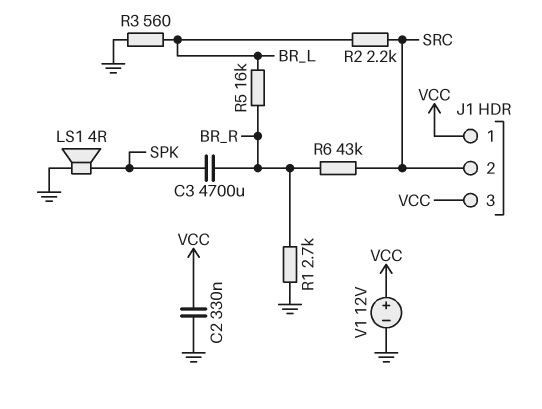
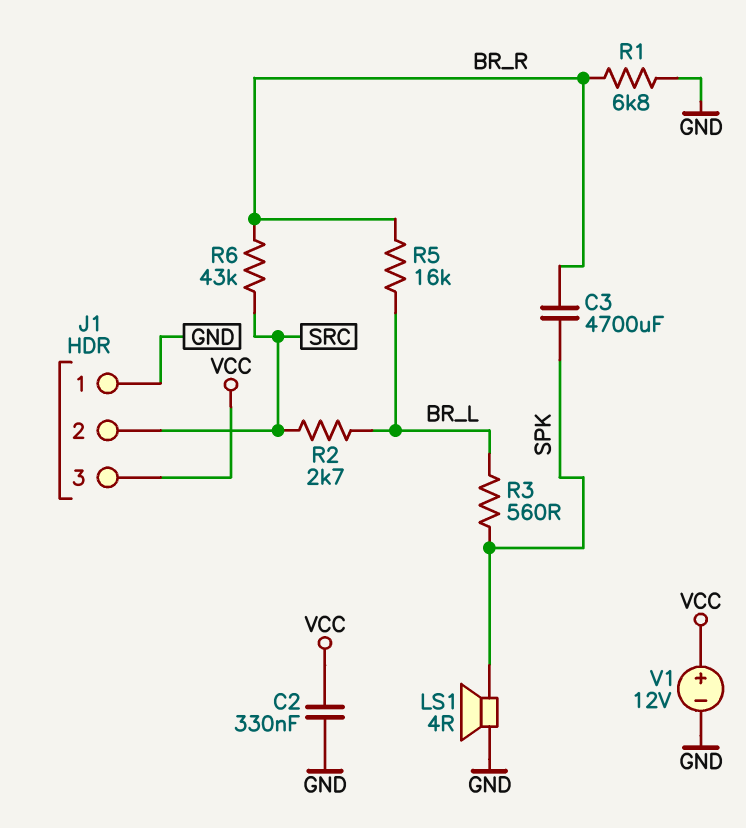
J1 pin 1: VCC -> GND
R1: 2.7k (BR_R, GND) -> 6.8k (BR_R, GND)
R2: 2.2k (BR_L, SRC) -> 2.7k (BR_L, SRC)
R3: 560 (BR_L, GND) -> 560 (BR_L, SPK)

